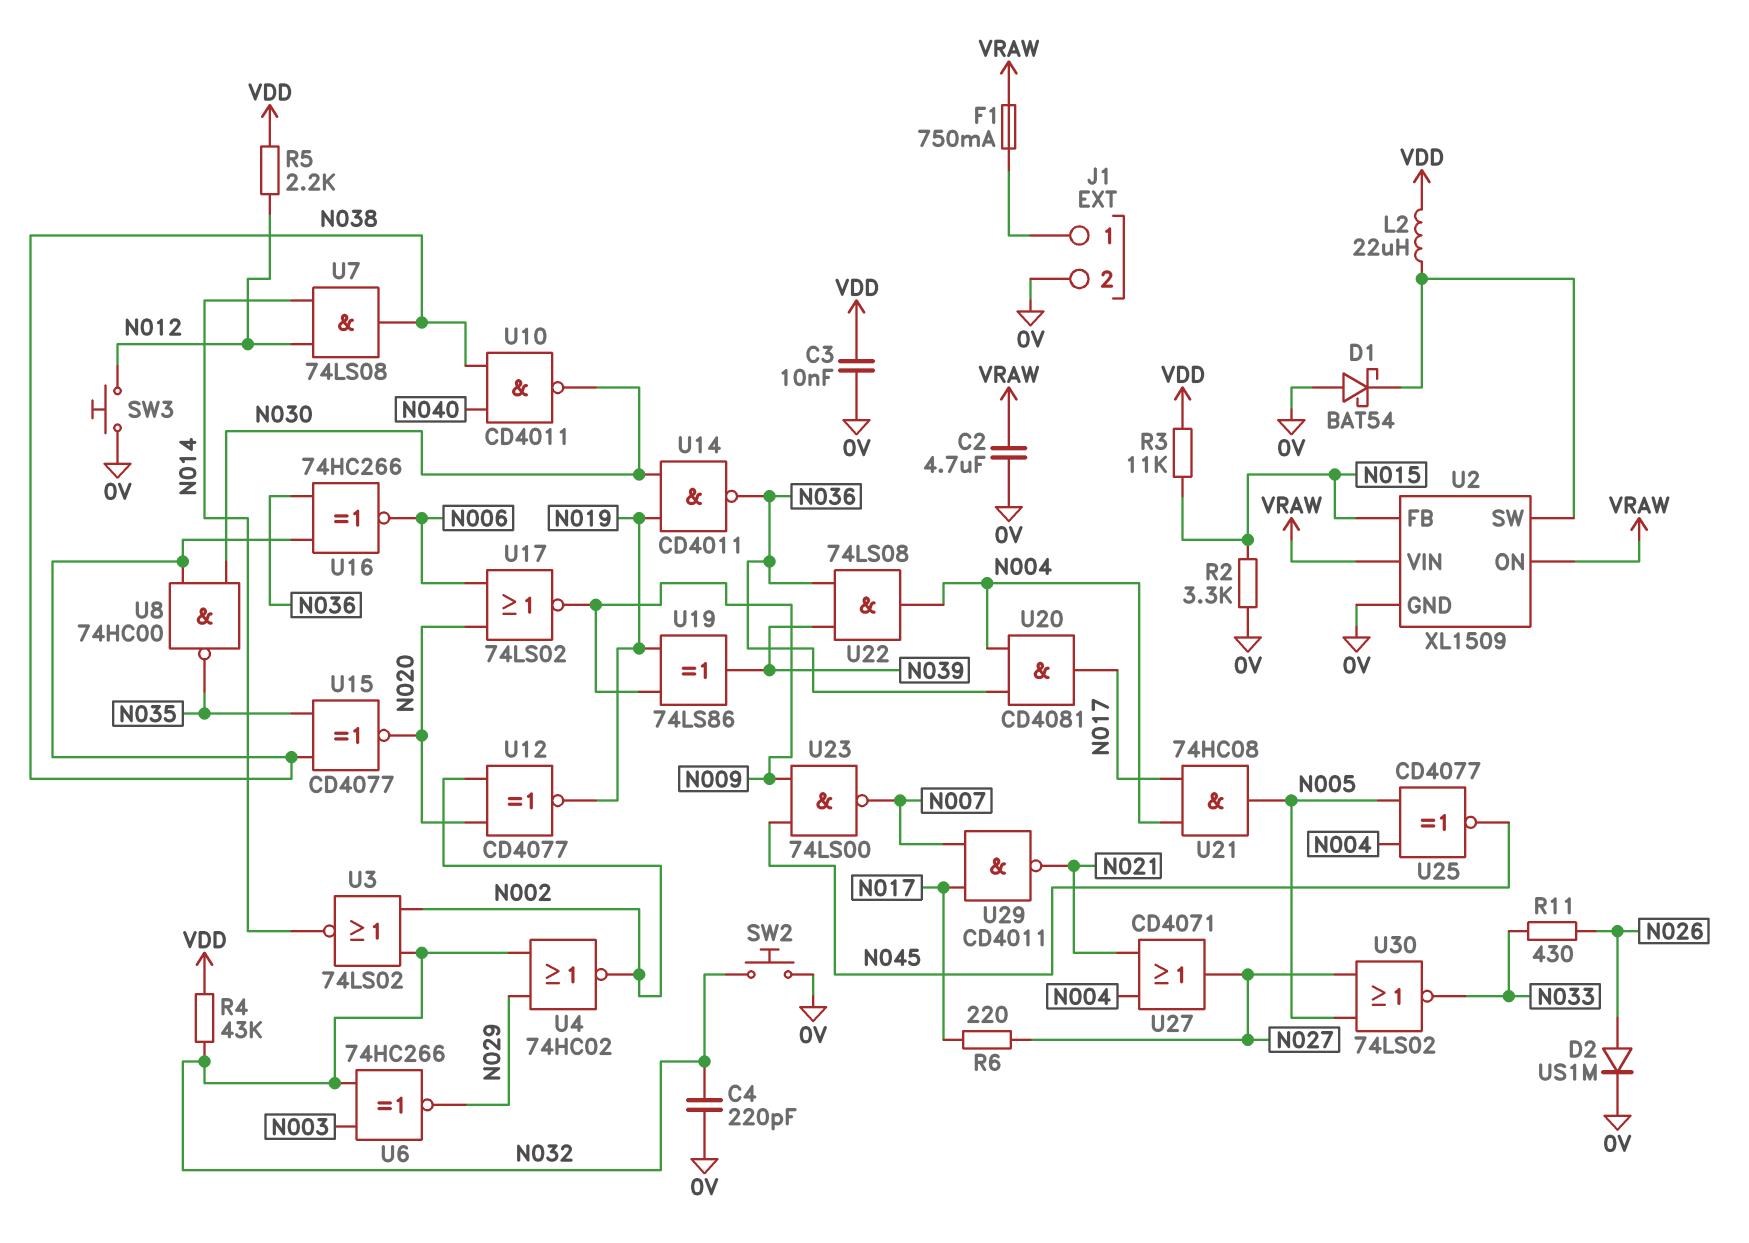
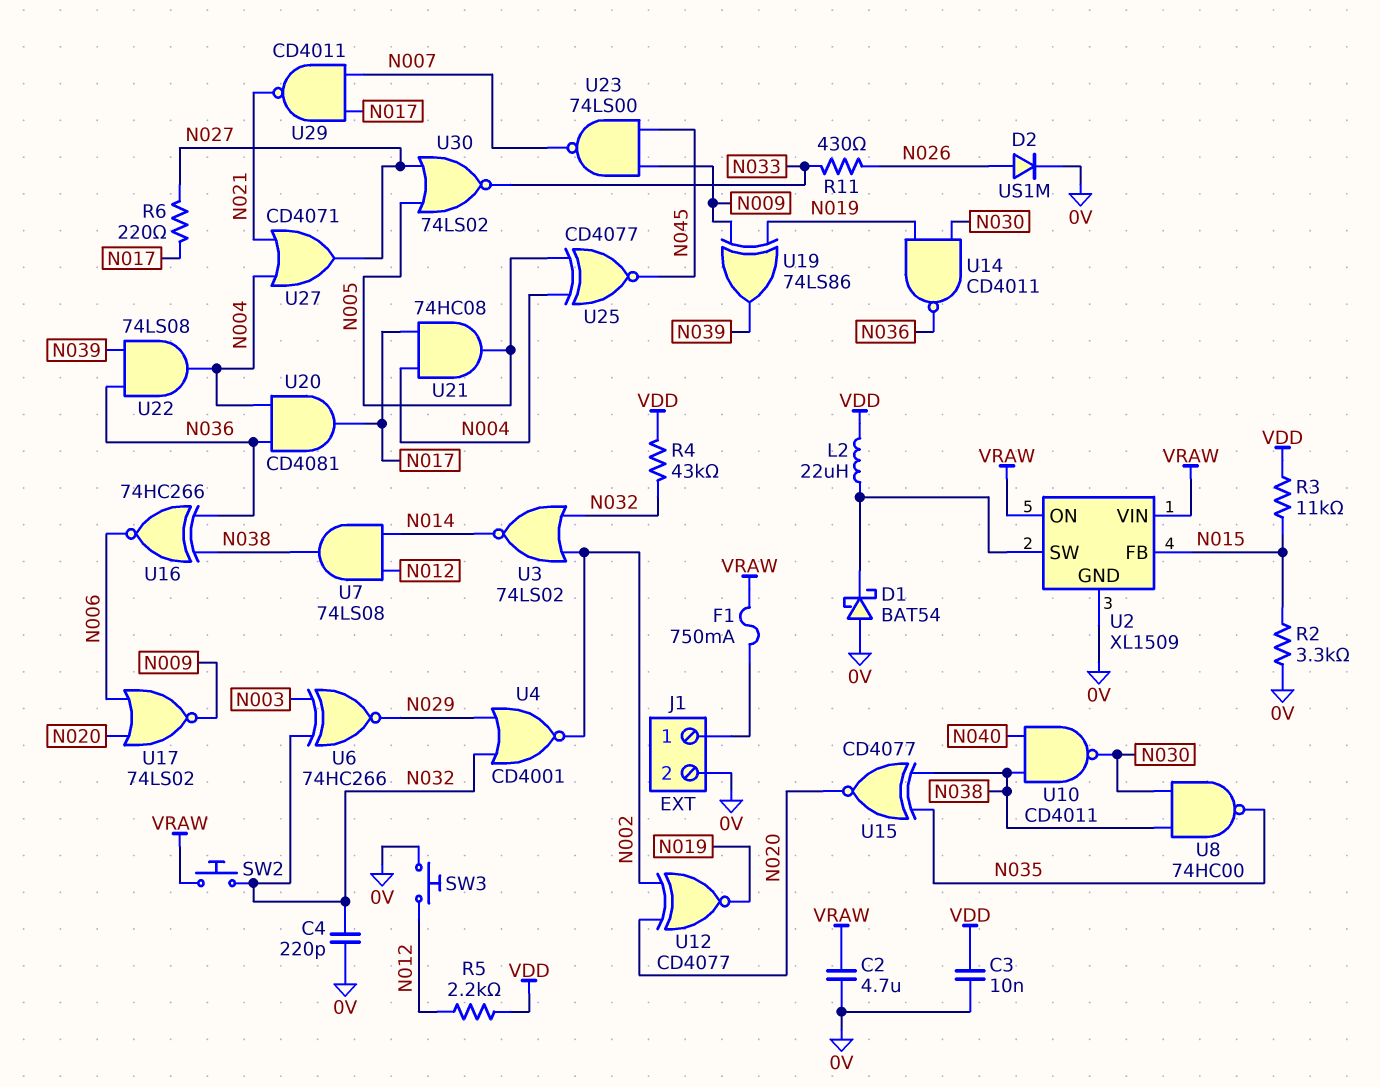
SW2: button (0V, N032) -> button (N032, VRAW)
U4: NOR 74HC02 (in N029, in N032, out N002) -> NOR CD4001 (in N029, in N032, out N002)

